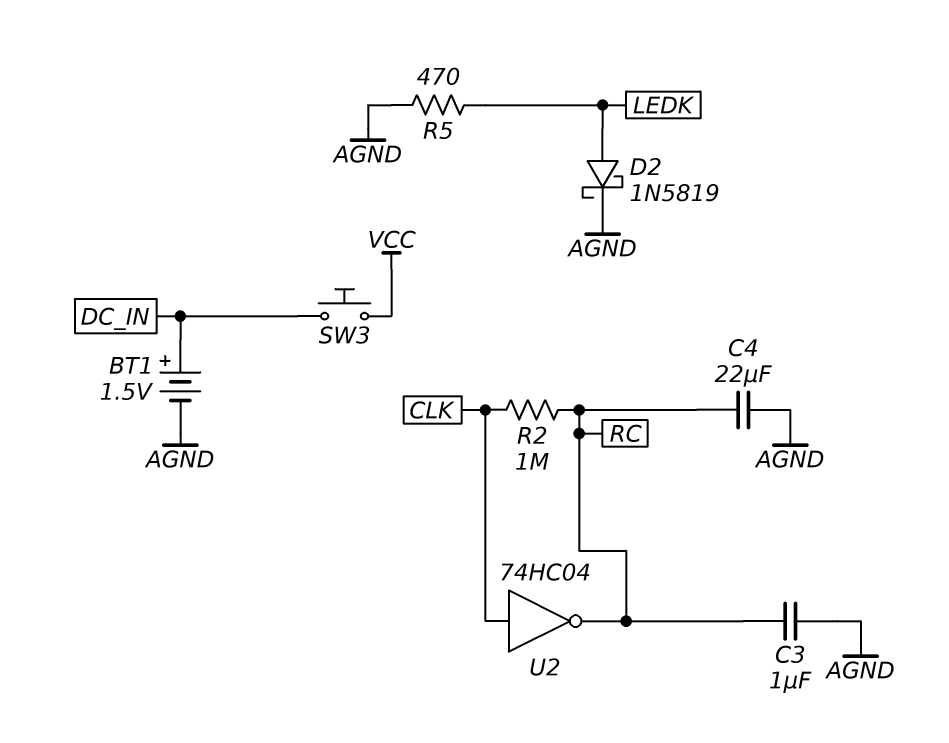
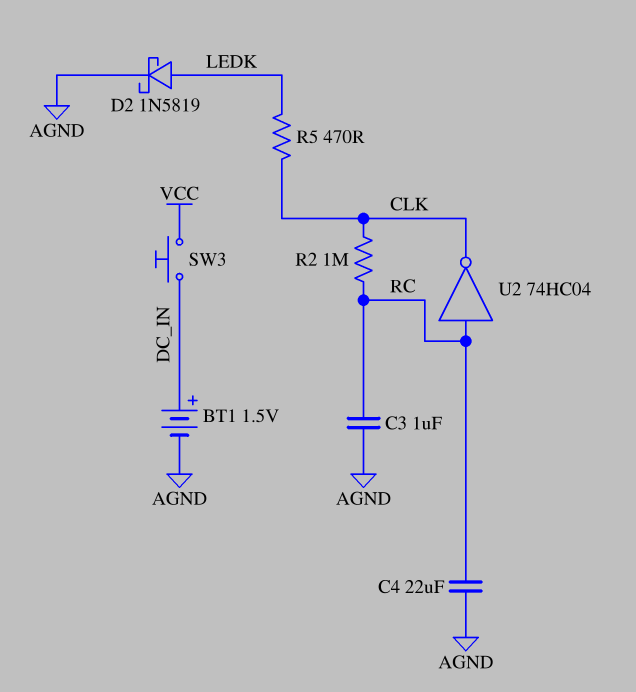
R5: 470 (AGND, LEDK) -> 470 (CLK, LEDK)
U2: NOT 74HC04 (in CLK, out RC) -> NOT 74HC04 (in RC, out CLK)

